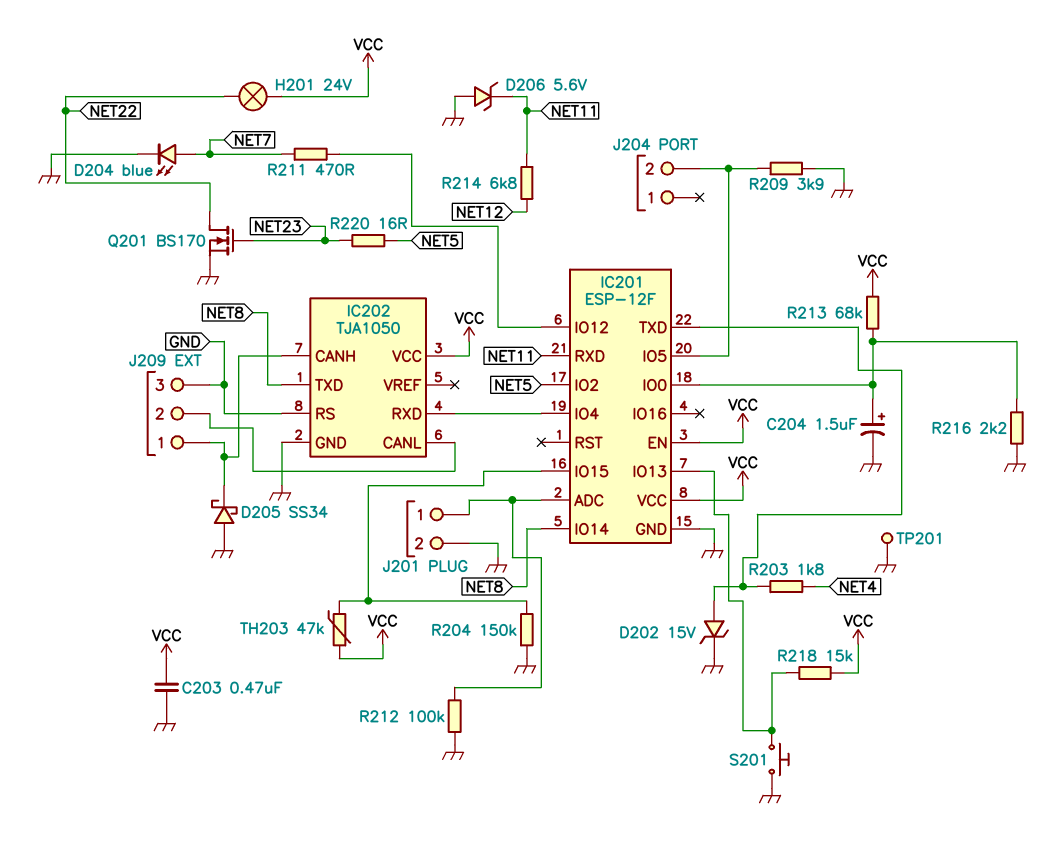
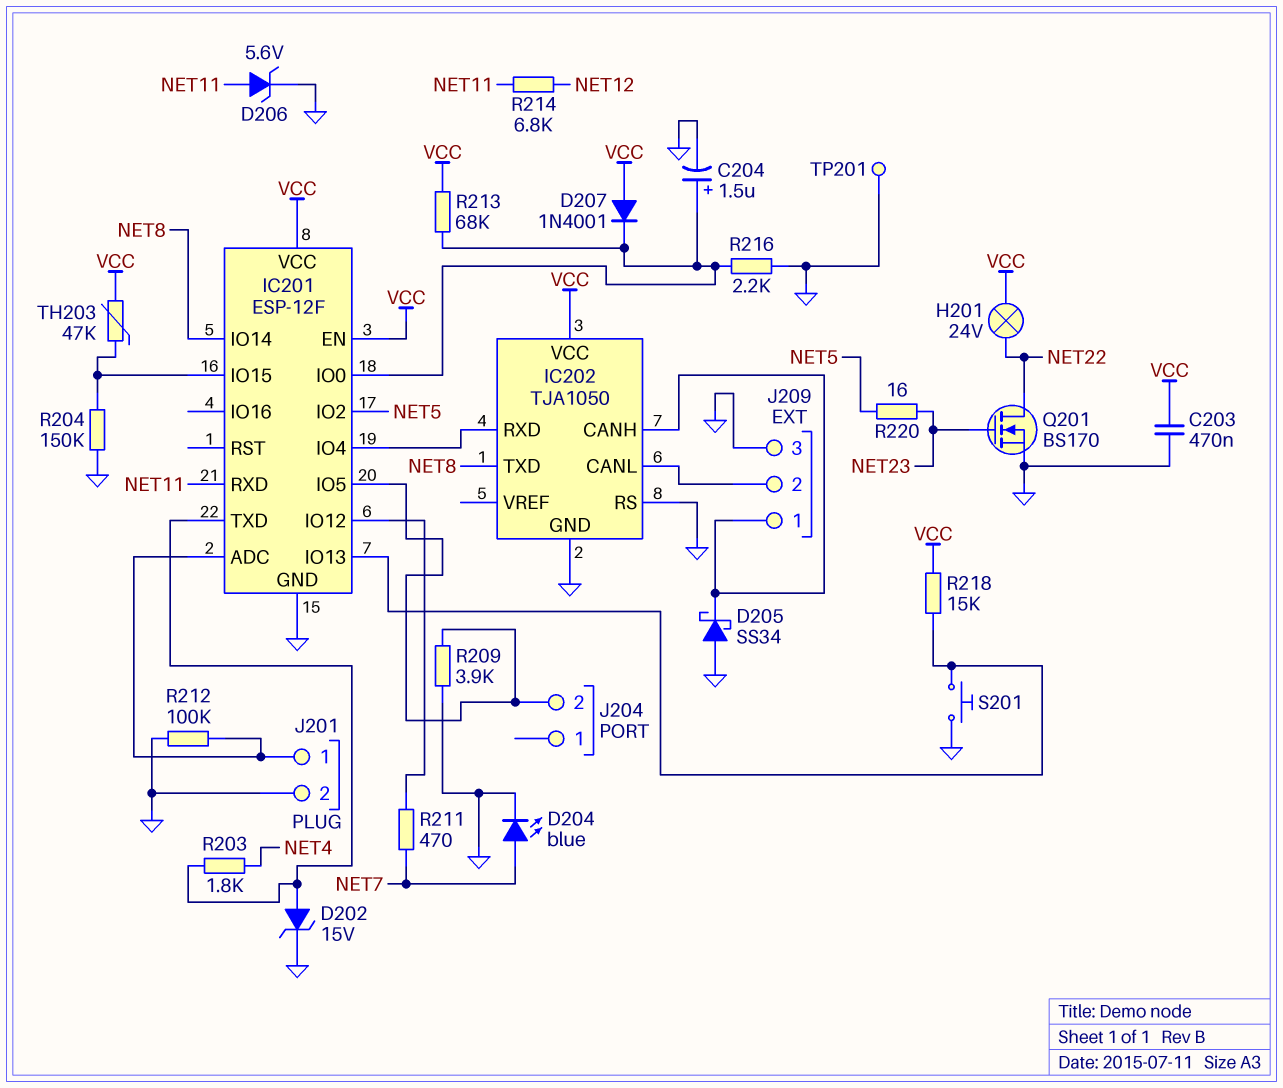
D206: zener 5.6V (A GND, K NET11) -> zener 5.6V (A NET11, K GND)
D207: none -> diode 1N4001 (A VCC, K IC201/IO0)

